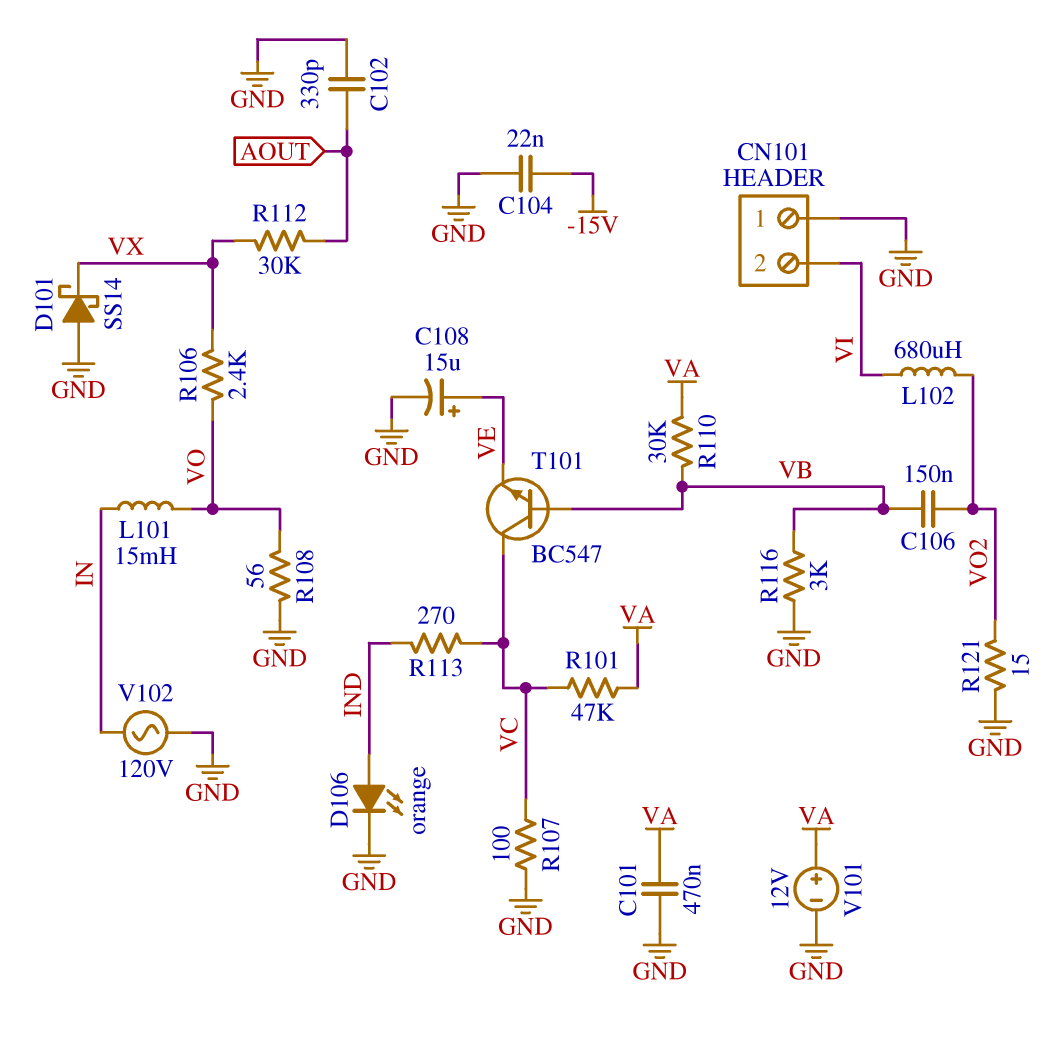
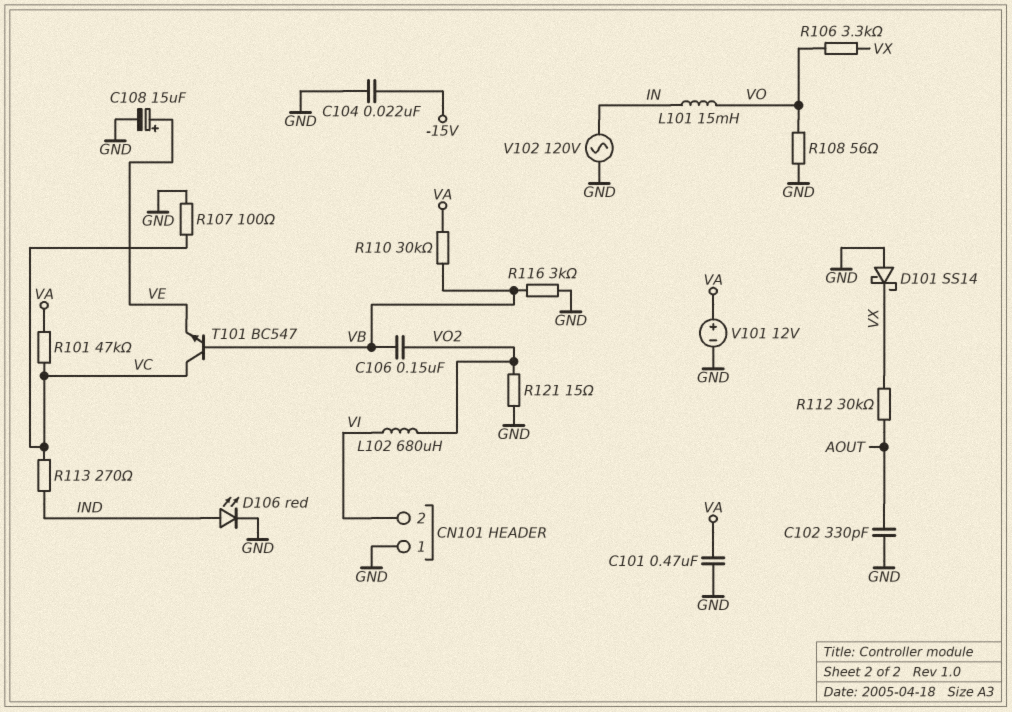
D106: LED orange (A IND, K GND) -> LED red (A IND, K GND)
R106: 2.4k (VO, VX) -> 3.3k (VO, VX)

